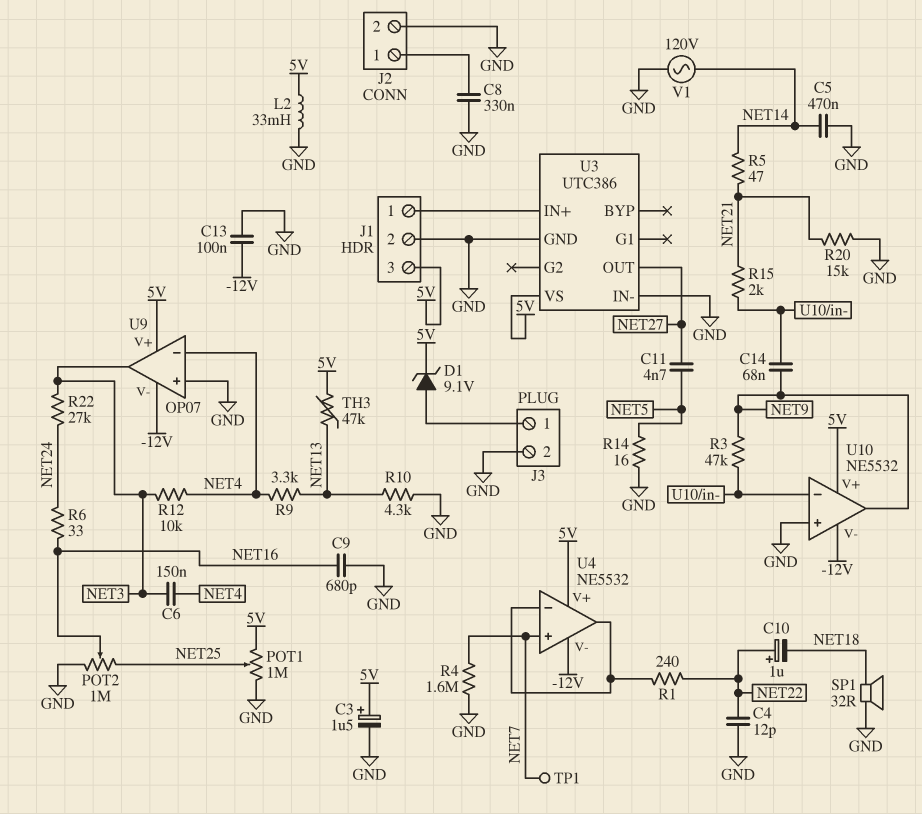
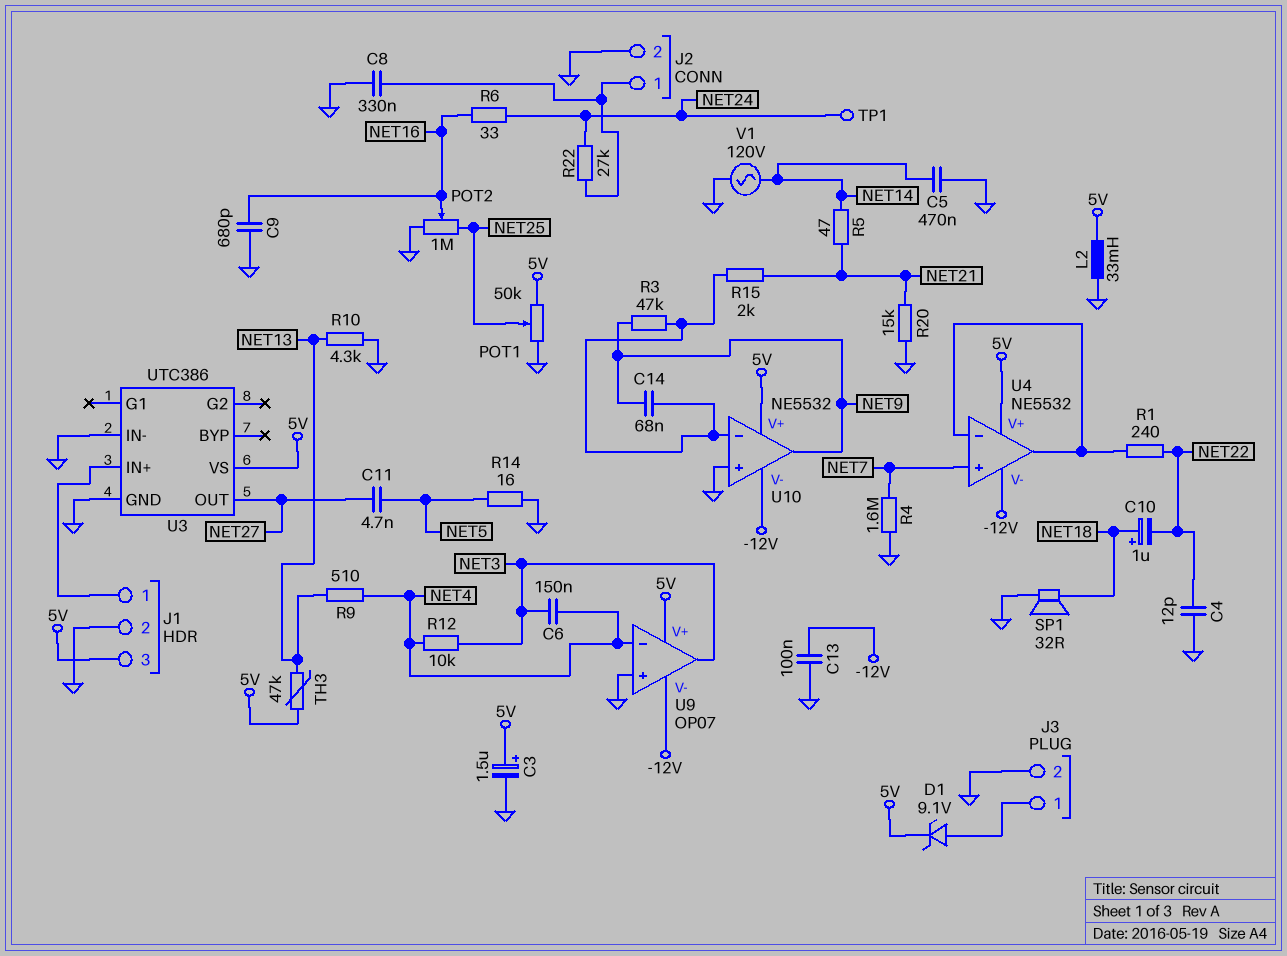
C10: 1uF (plus NET22, minus NET18) -> 1uF (plus NET18, minus NET22)
POT1: 1M (5V, GND, wiper NET25) -> 50k (5V, GND, wiper NET25)
R9: 3.3k (NET4, NET13) -> 510 (NET4, NET13)
R22: 27k (NET3, NET24) -> 27k (J2/1, NET24)
TP1: test point (NET7) -> test point (NET24)

